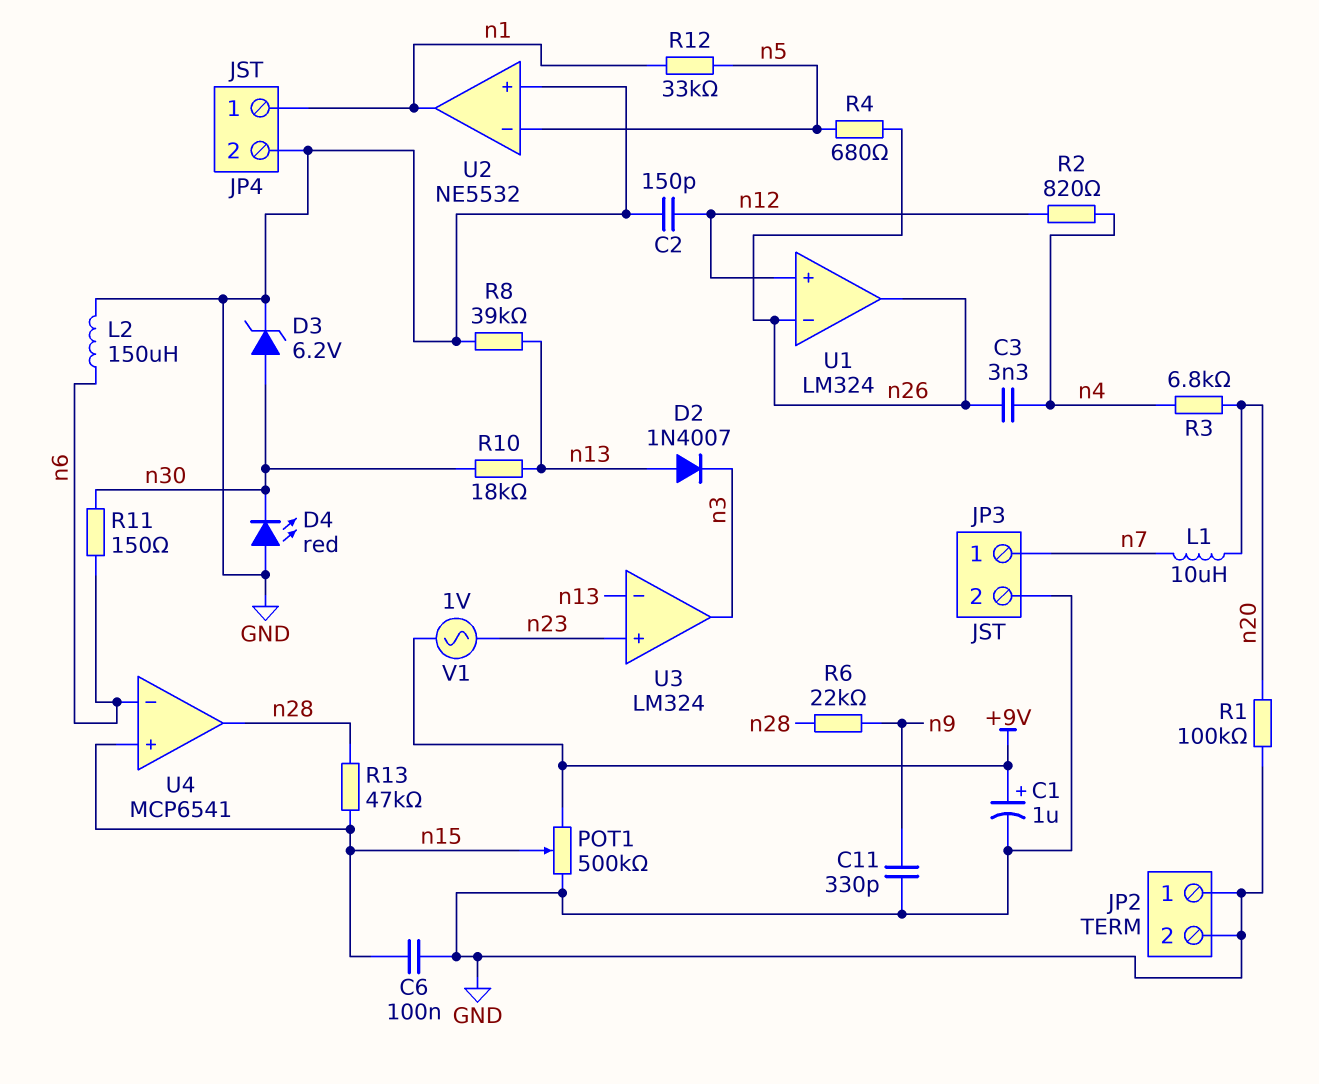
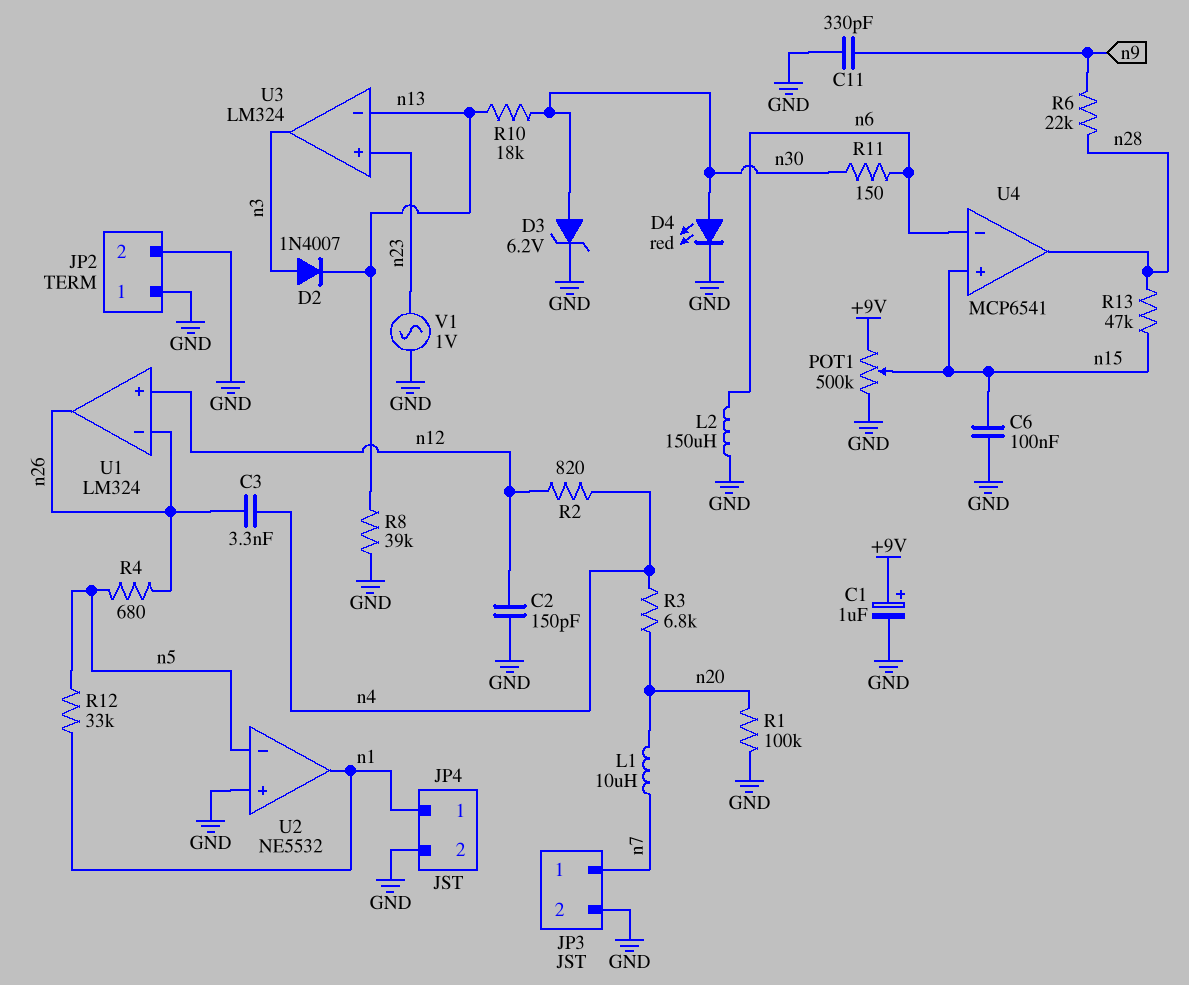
D2: diode 1N4007 (A n13, K n3) -> diode 1N4007 (A n3, K n13)
D4: LED red (A GND, K n30) -> LED red (A n30, K GND)
V1: AC 1V (+9V, n23) -> AC 1V (GND, n23)

